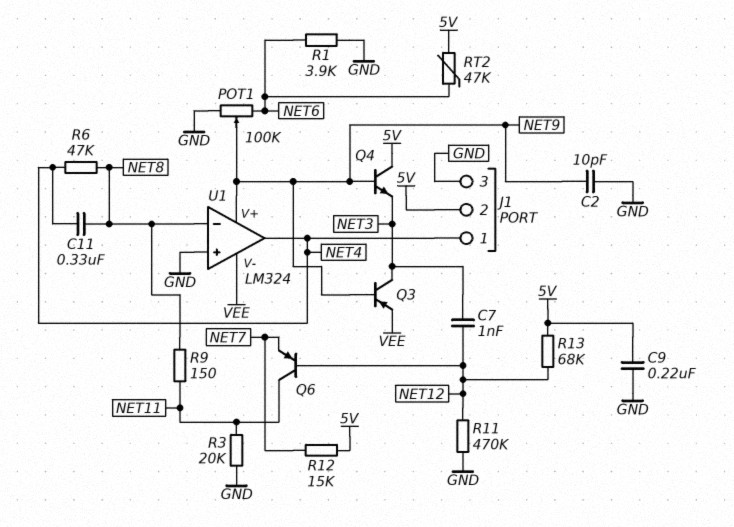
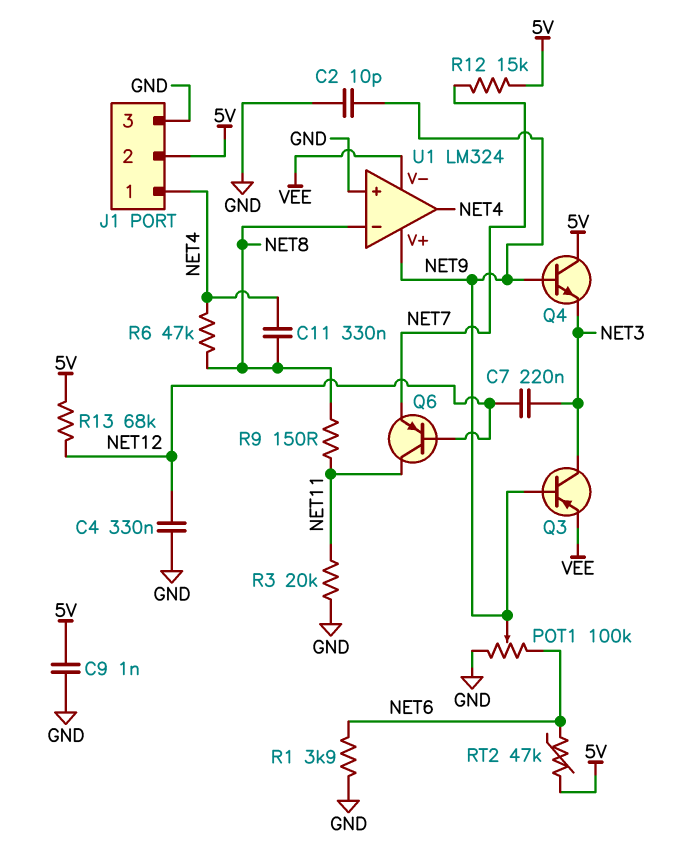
C4: none -> 330nF (GND, NET12)
C7: 1nF (NET3, NET12) -> 220nF (NET3, NET12)
C9: 220nF (5V, GND) -> 1nF (5V, GND)
R11: 470k (GND, NET12) -> none

